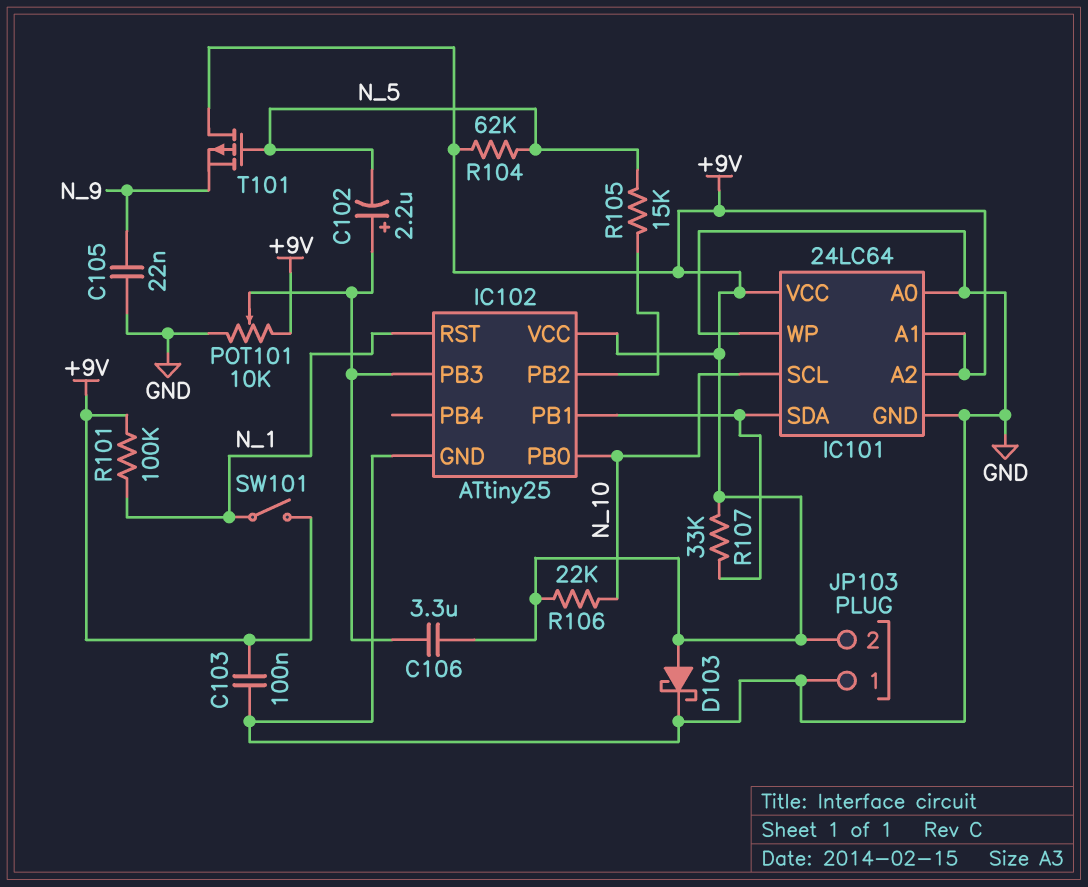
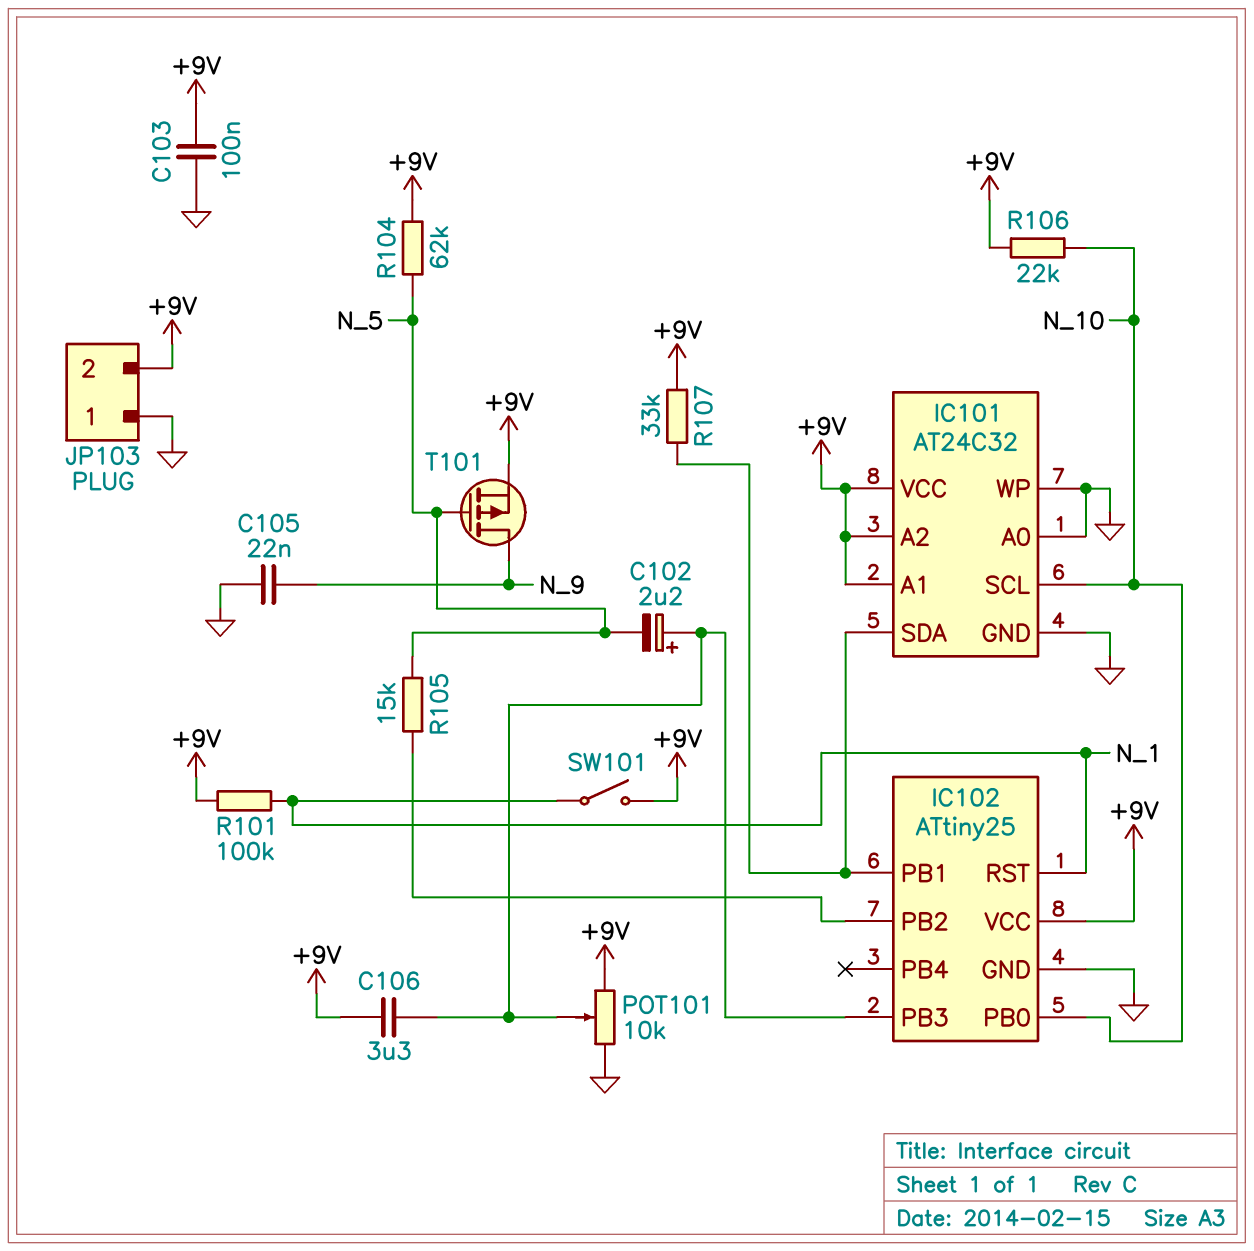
D103: schottky (A +9V, K GND) -> none
IC101: 24LC64 -> AT24C32
T101: PMOS (G N_5, D +9V, S N_9) -> PMOS (G N_5, D N_9, S +9V)

